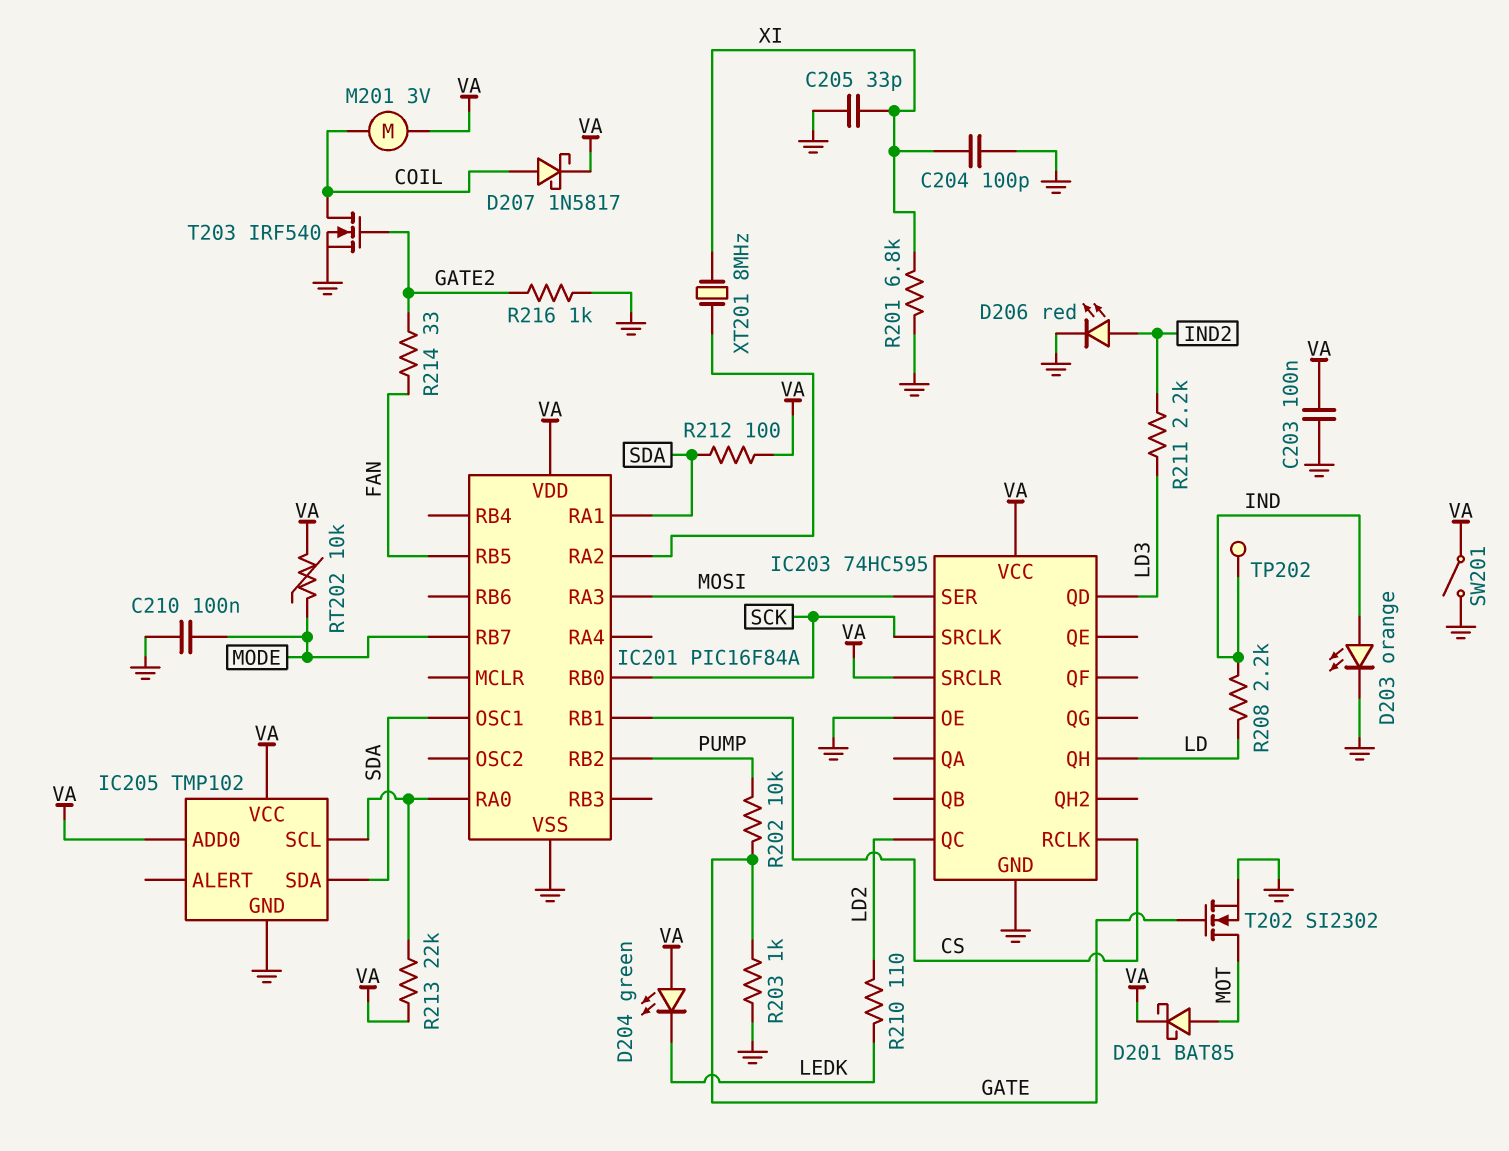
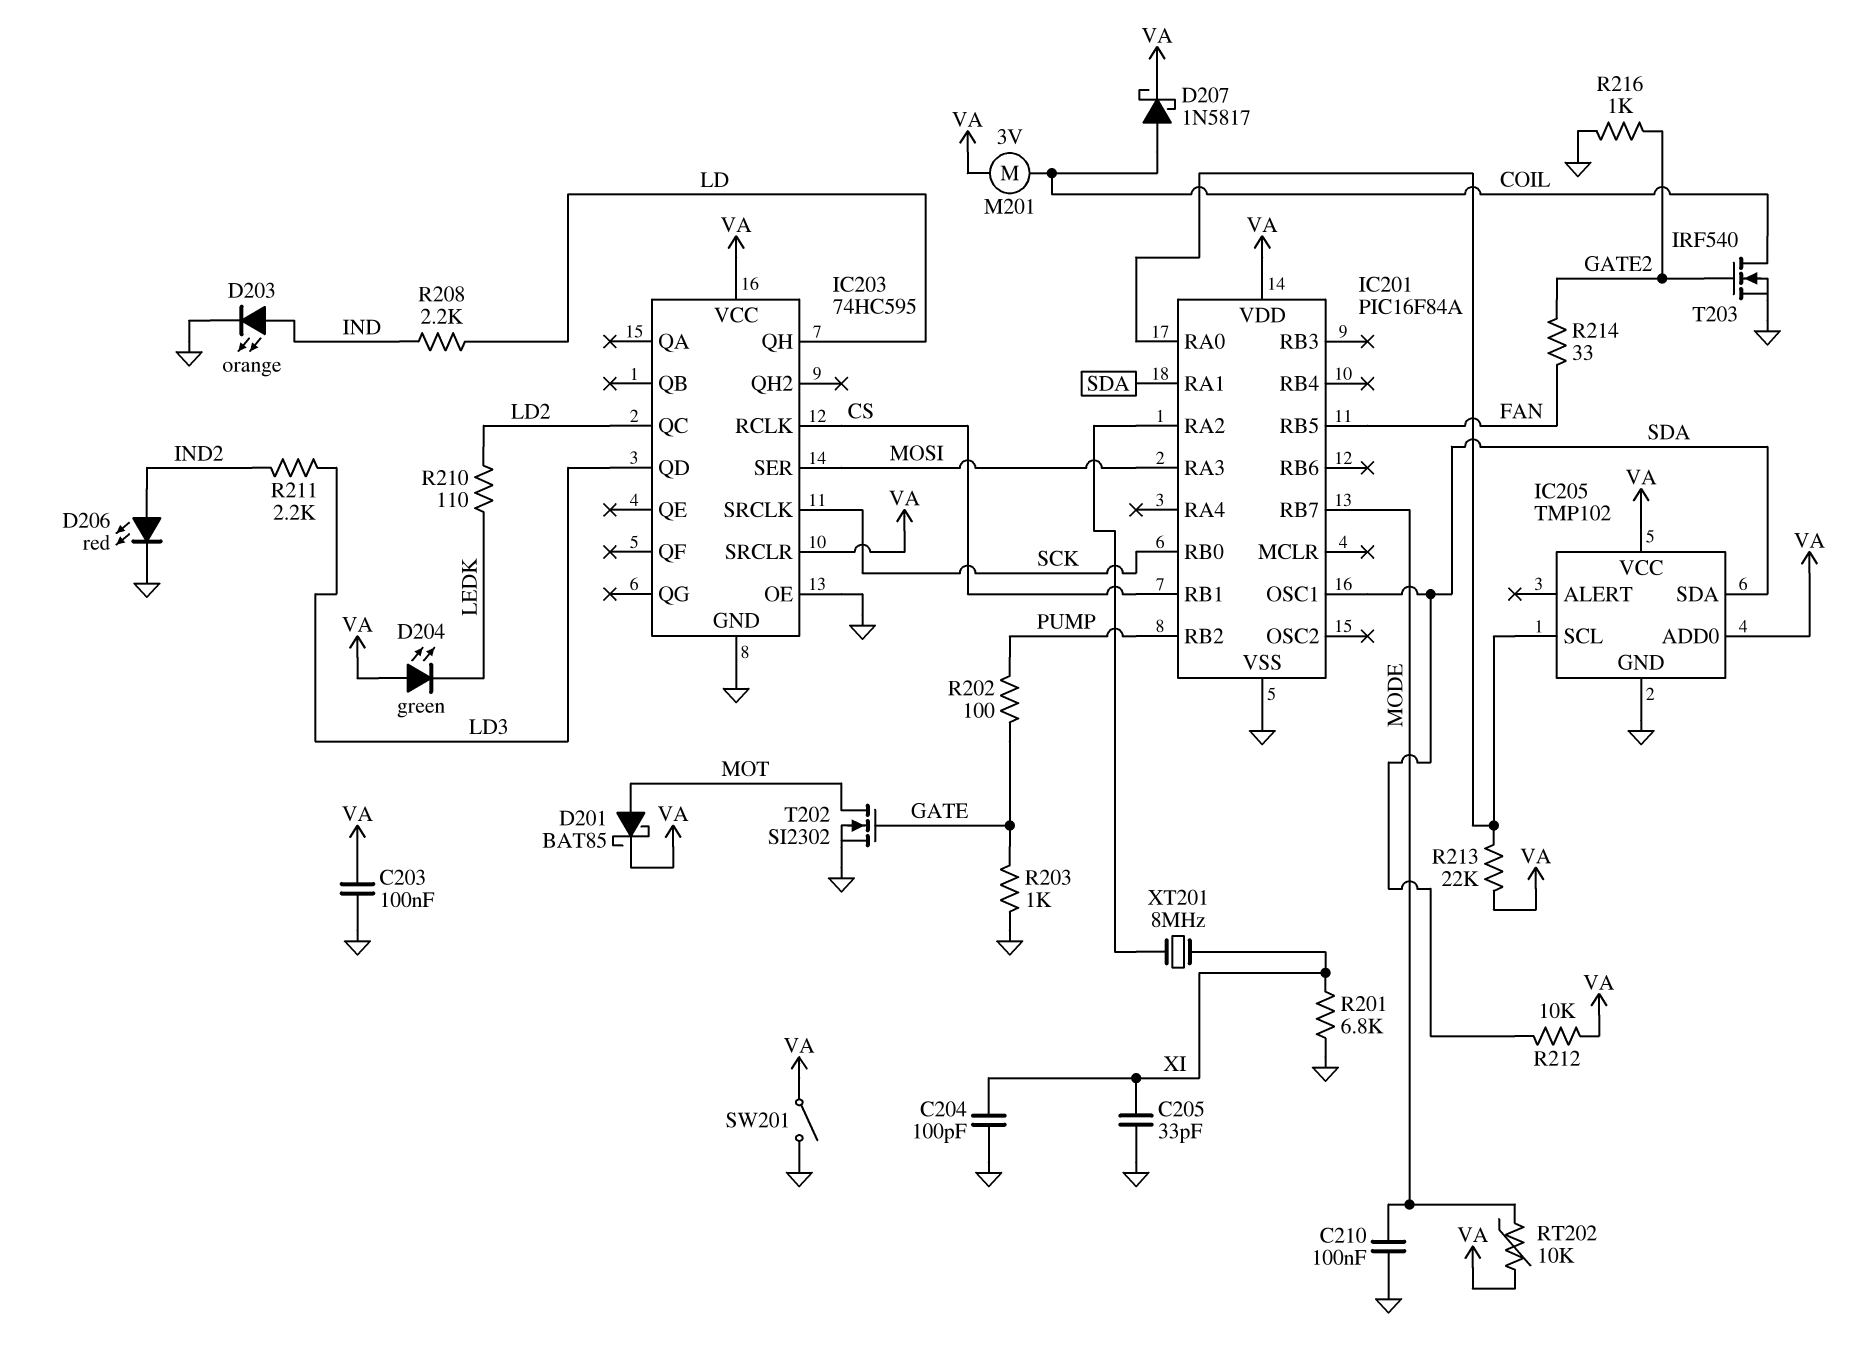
R202: 10k (GATE, PUMP) -> 100 (GATE, PUMP)
R212: 100 (SDA, VA) -> 10k (SDA, VA)
TP202: test point (IND) -> none

